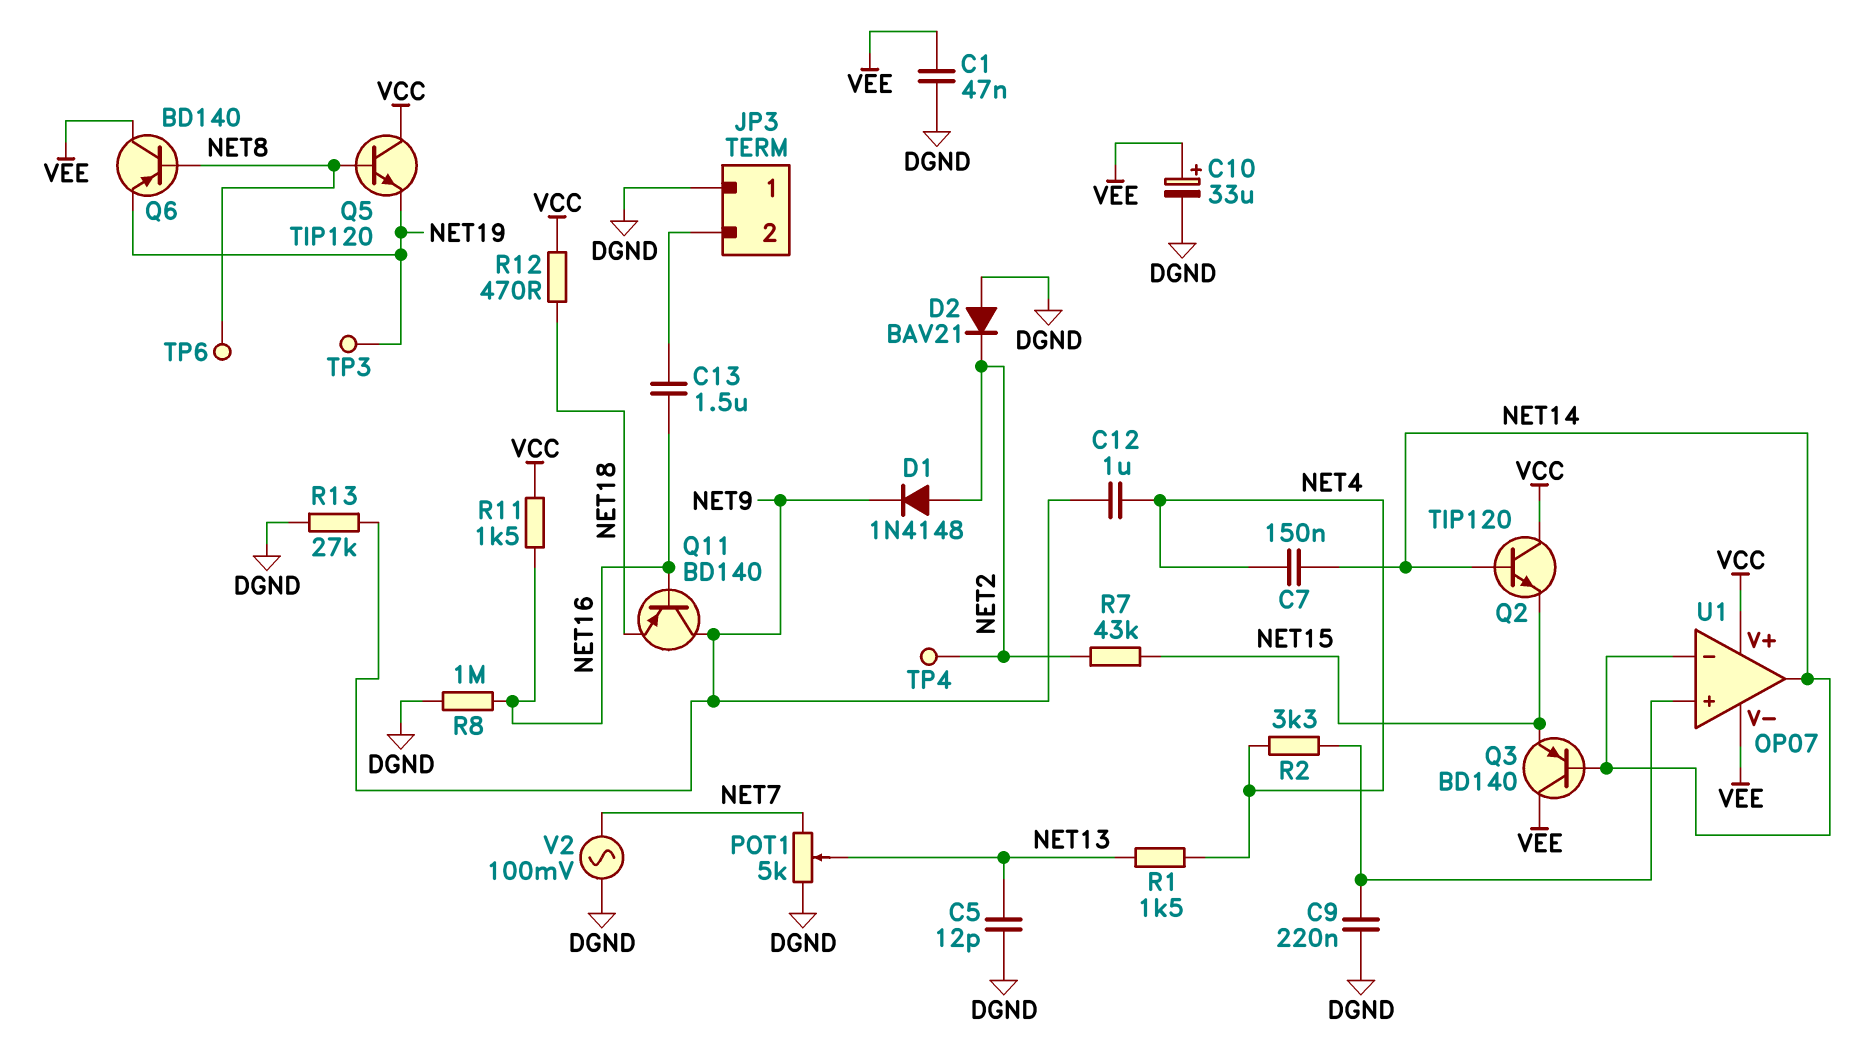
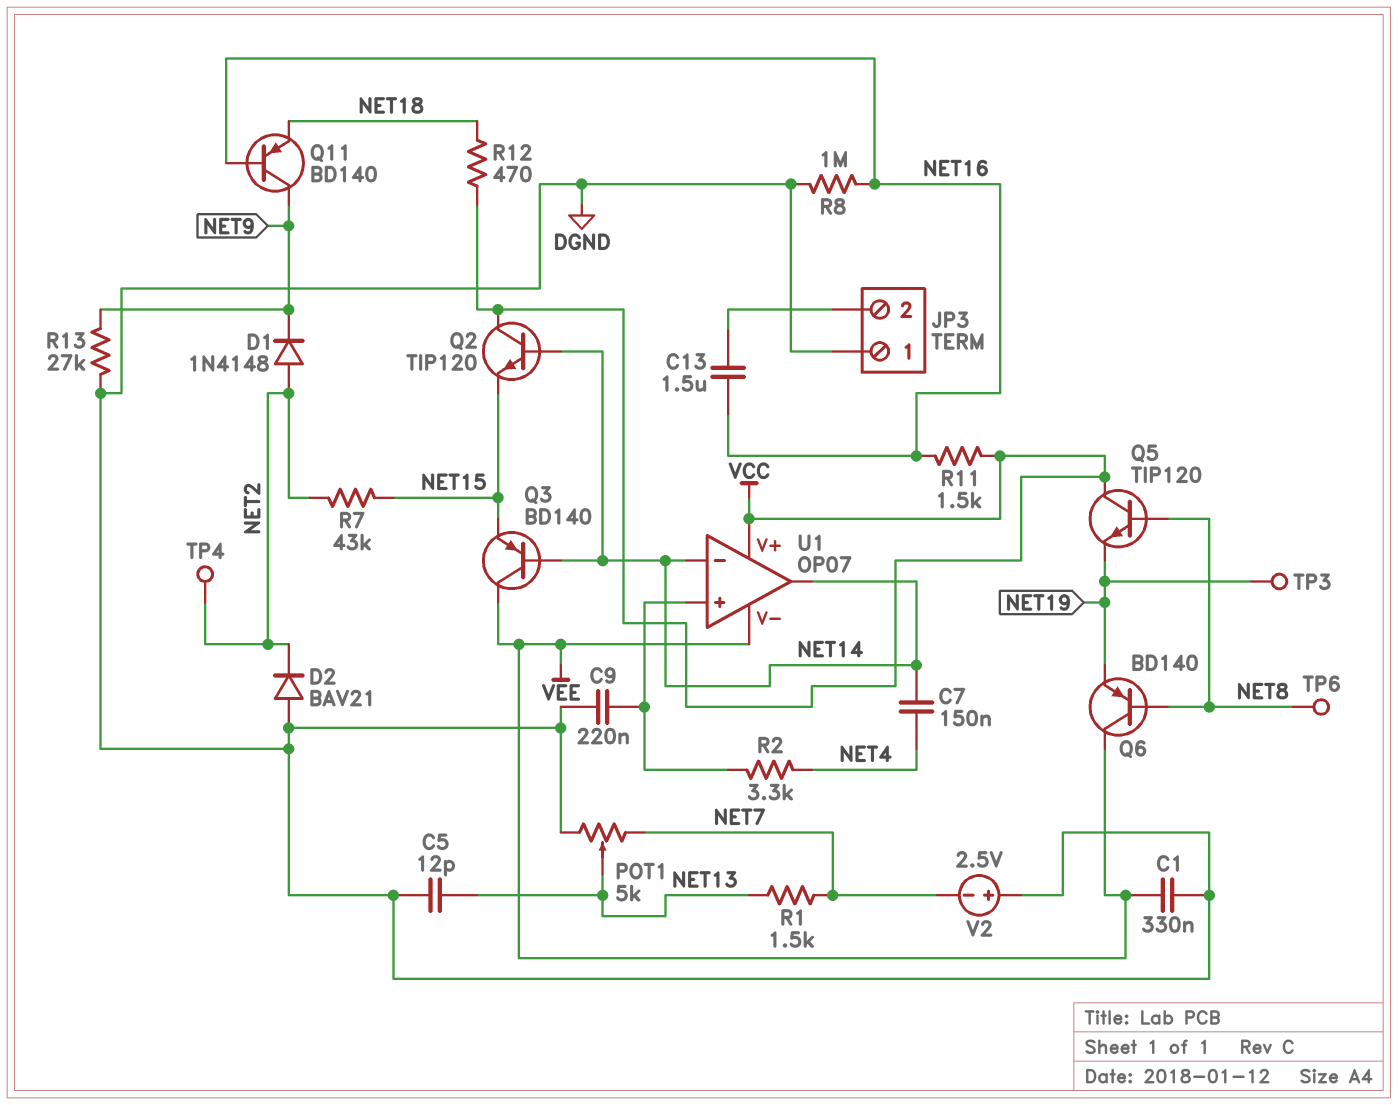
C1: 47nF (DGND, VEE) -> 330nF (DGND, VEE)
C10: 33uF (plus VEE, minus DGND) -> none
C12: 1uF (NET4, NET9) -> none
R1: 1.5k (NET4, NET13) -> 1.5k (NET7, NET13)
V2: AC 100mV (DGND, NET7) -> 2.5V (plus DGND, minus NET7)

